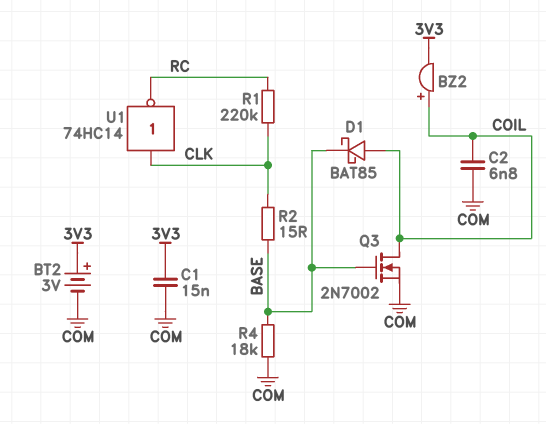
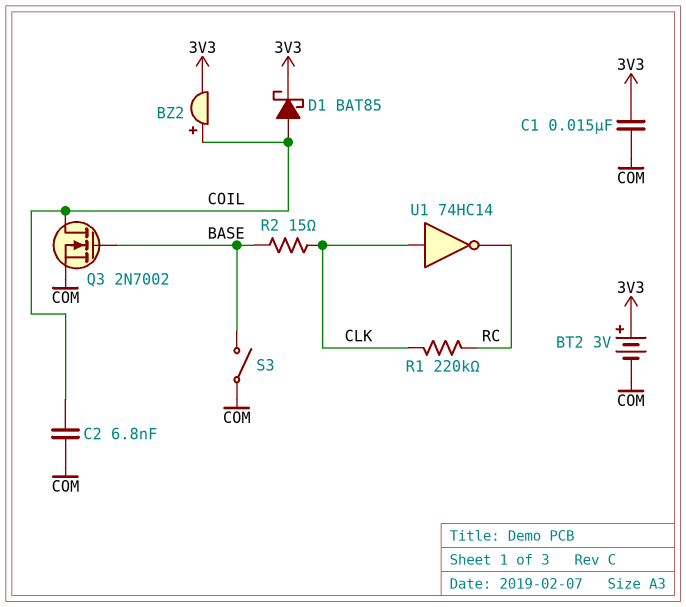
D1: schottky BAT85 (A COIL, K BASE) -> schottky BAT85 (A COIL, K 3V3)
R4: 18k (BASE, COM) -> none
S3: none -> switch (BASE, COM)

